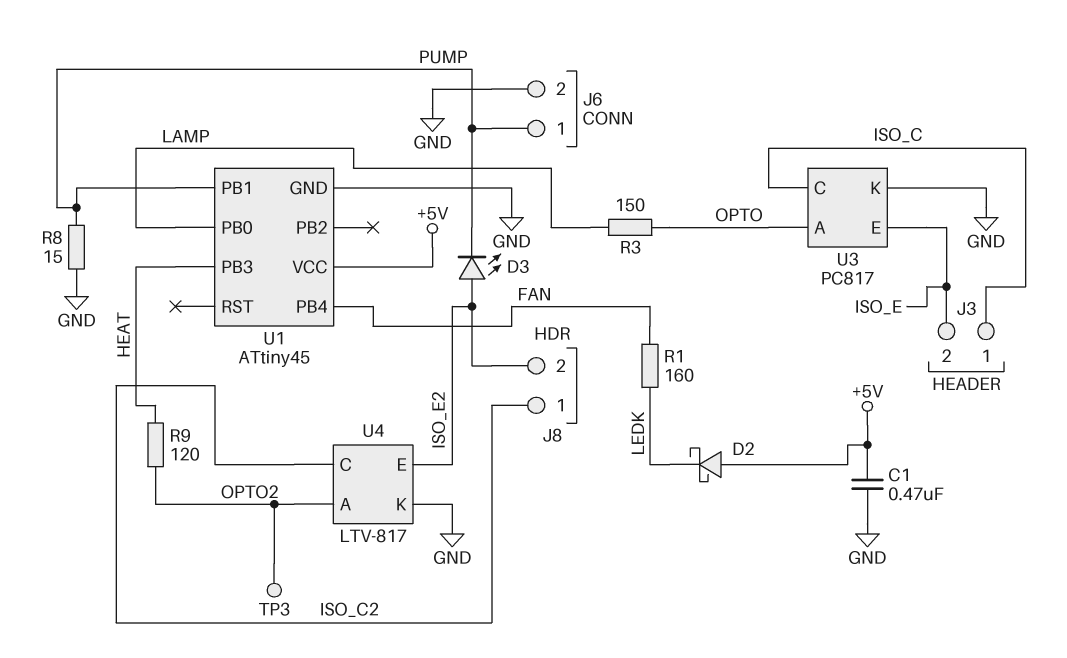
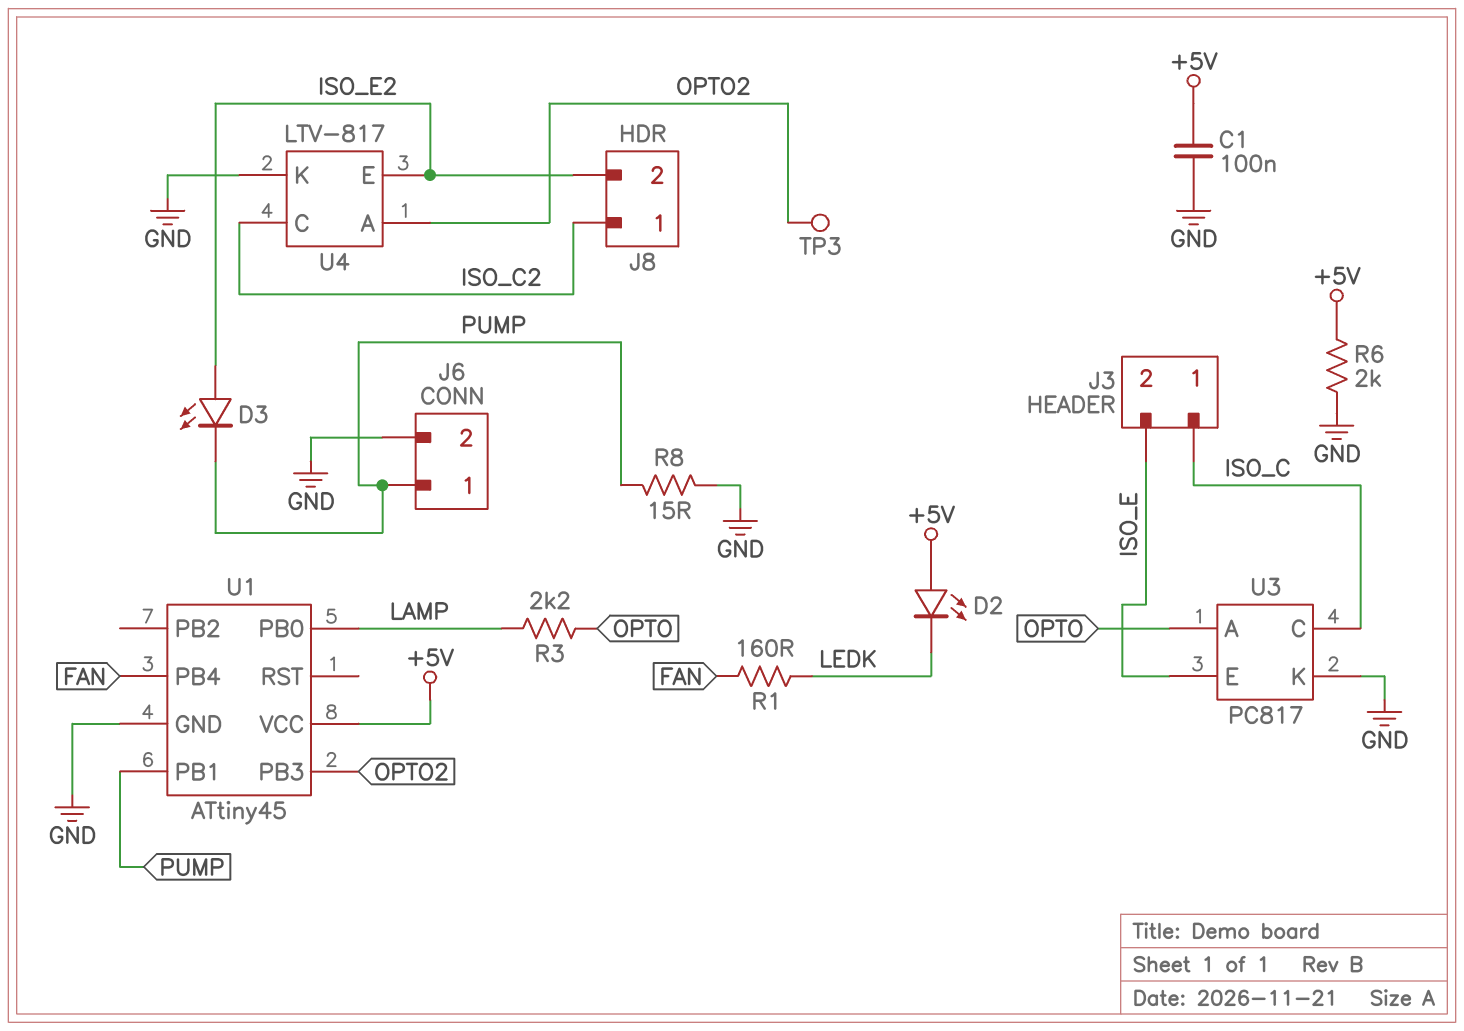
C1: 470nF (+5V, GND) -> 100nF (+5V, GND)
D2: schottky (A +5V, K LEDK) -> LED (A +5V, K LEDK)
R3: 150 (LAMP, OPTO) -> 2.2k (LAMP, OPTO)
R6: none -> 2k (+5V, GND)
R9: 120 (HEAT, OPTO2) -> none
U1 pin PB3: HEAT -> OPTO2

